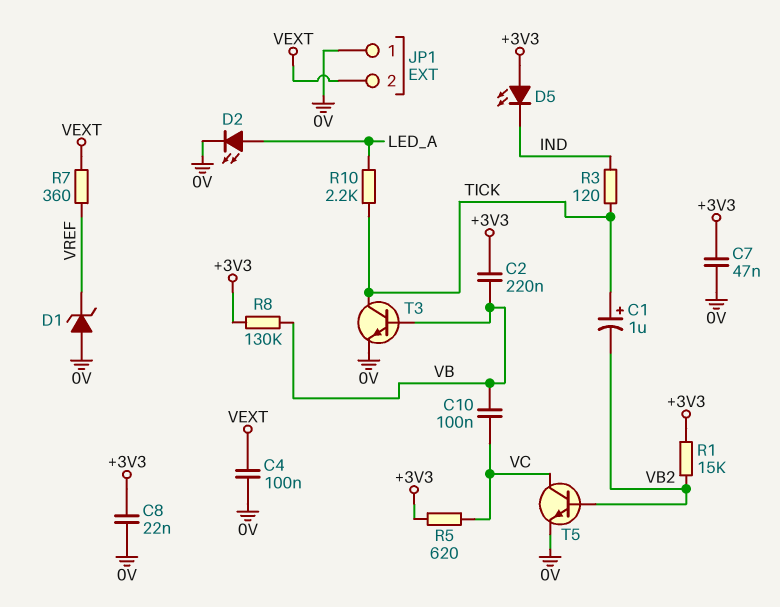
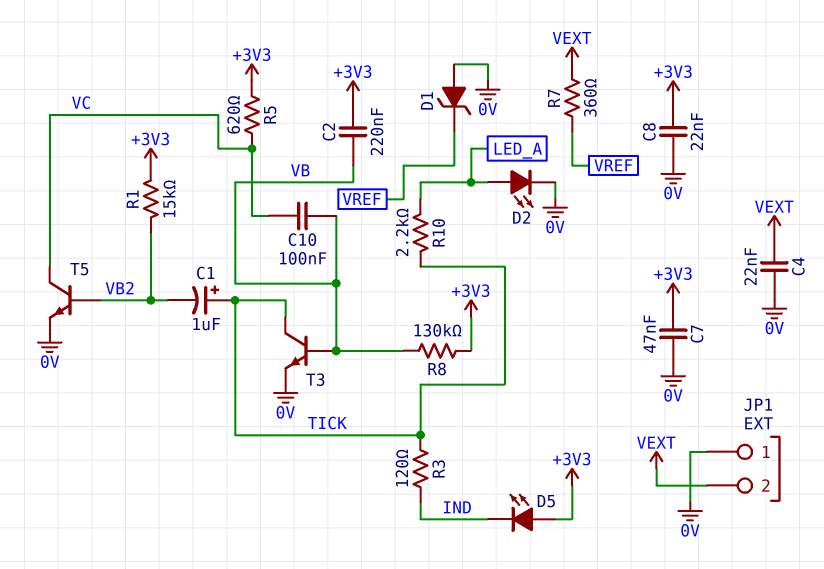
C4: 100nF (0V, VEXT) -> 22nF (0V, VEXT)

